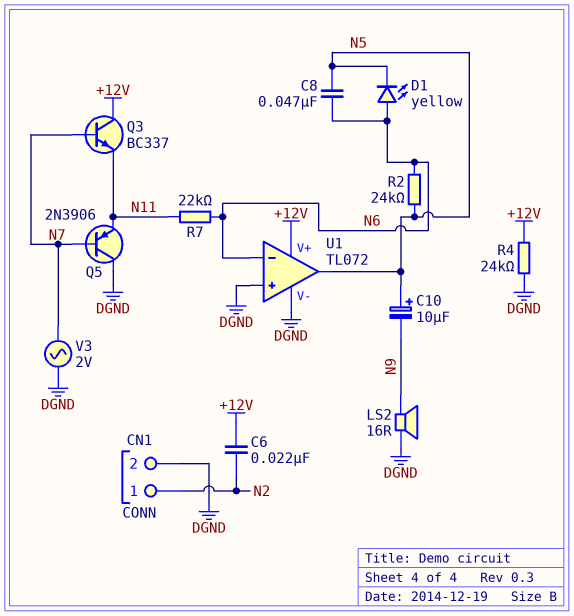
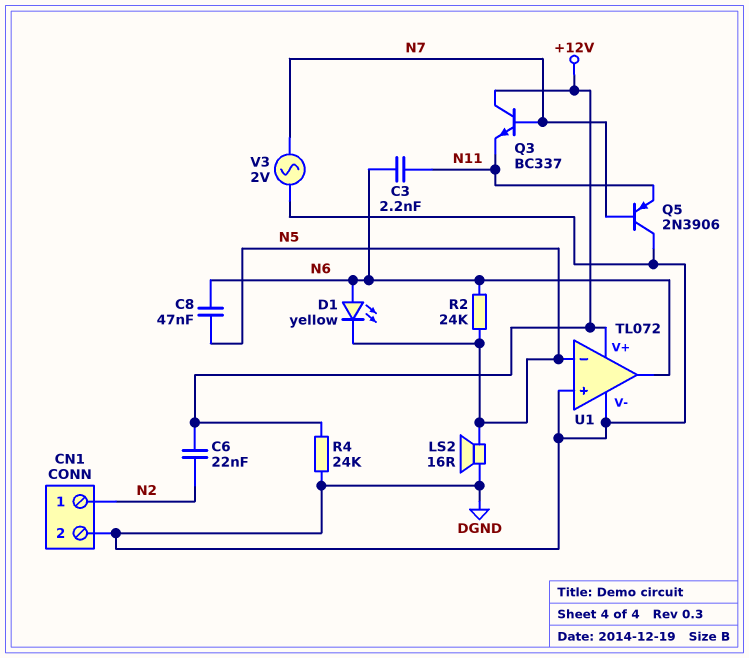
C3: none -> 2.2nF (N6, N11)
C10: 10uF (plus N5, minus N9) -> none
LS2: speaker 16R (DGND, N9) -> speaker 16R (DGND, N5)
R7: 22k (N6, N11) -> none
U1 pin in-: N6 -> N5
U1 pin out: N5 -> N6

